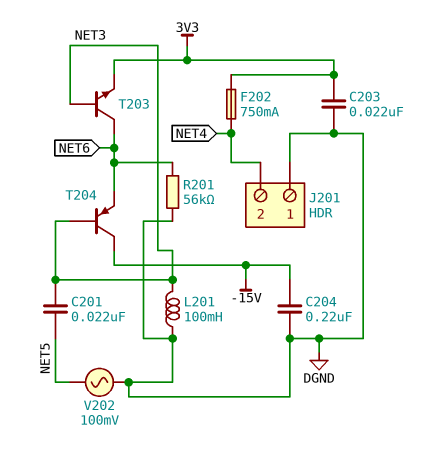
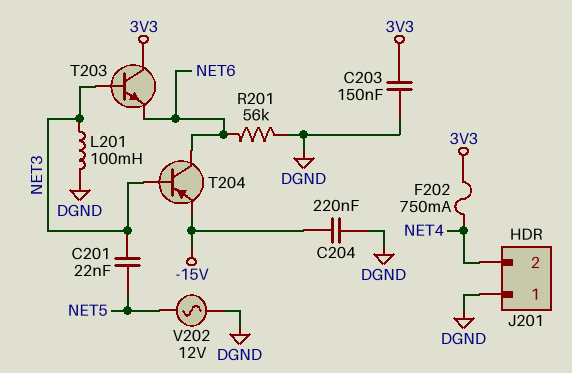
C203: 22nF (3V3, DGND) -> 150nF (3V3, DGND)
T203: NPN (B NET3, C NET6, E 3V3) -> NPN (B NET3, C 3V3, E NET6)
T204: PNP (B NET3, C -15V, E NET6) -> PNP (B NET3, C NET6, E -15V)
V202: AC 100mV (DGND, NET5) -> AC 12V (DGND, NET5)

